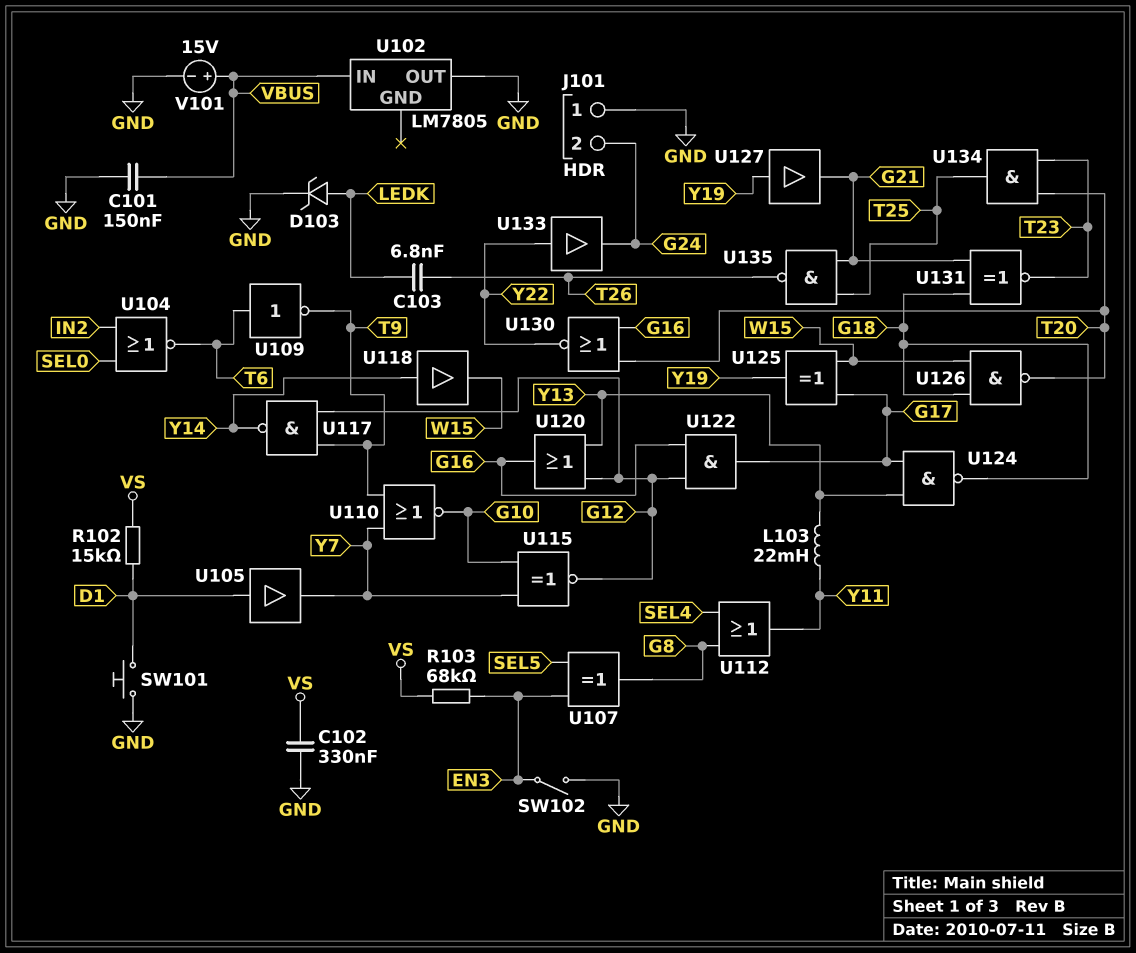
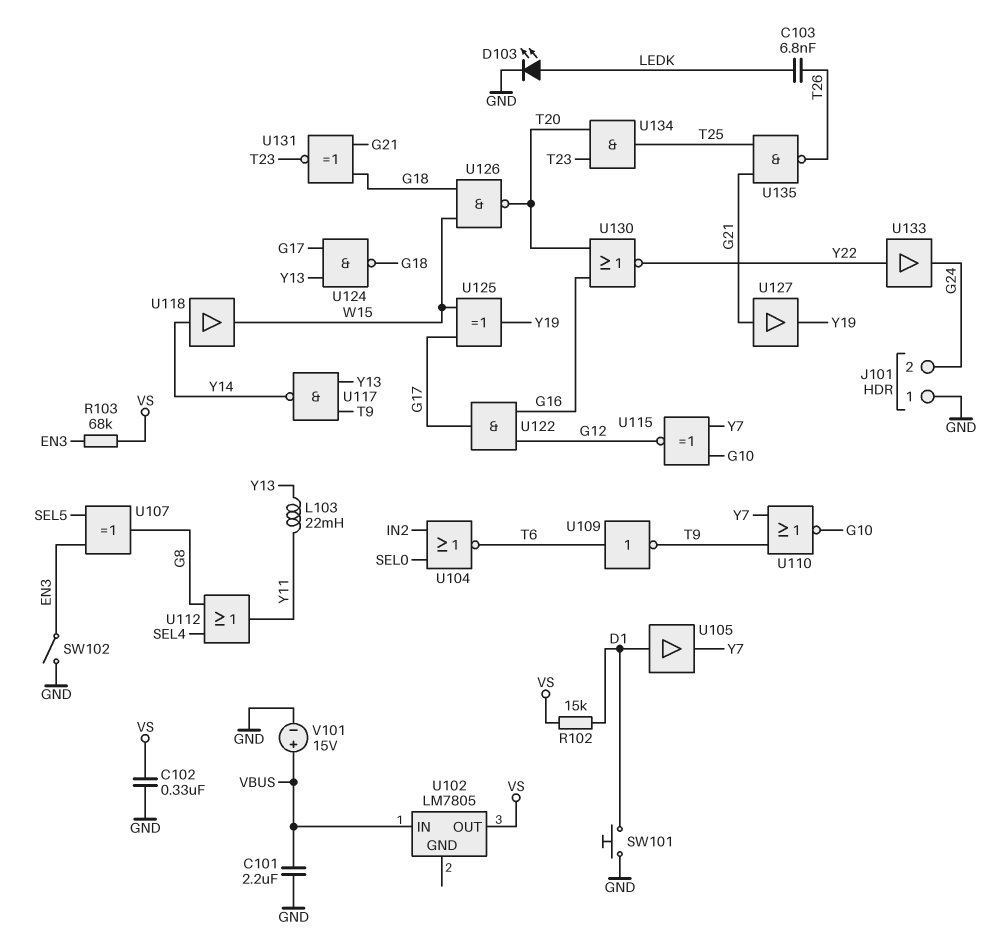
C101: 150nF (GND, VBUS) -> 2.2uF (GND, VBUS)
D103: zener (A LEDK, K GND) -> LED (A LEDK, K GND)
U102 pin OUT: GND -> VS
U117: NAND (in G12, in T9, out Y14) -> NAND (in T9, in Y13, out Y14)
U120: OR (in G12, in Y13, out G16) -> none
U127: buffer (in Y19, out G21) -> buffer (in G21, out Y19)

